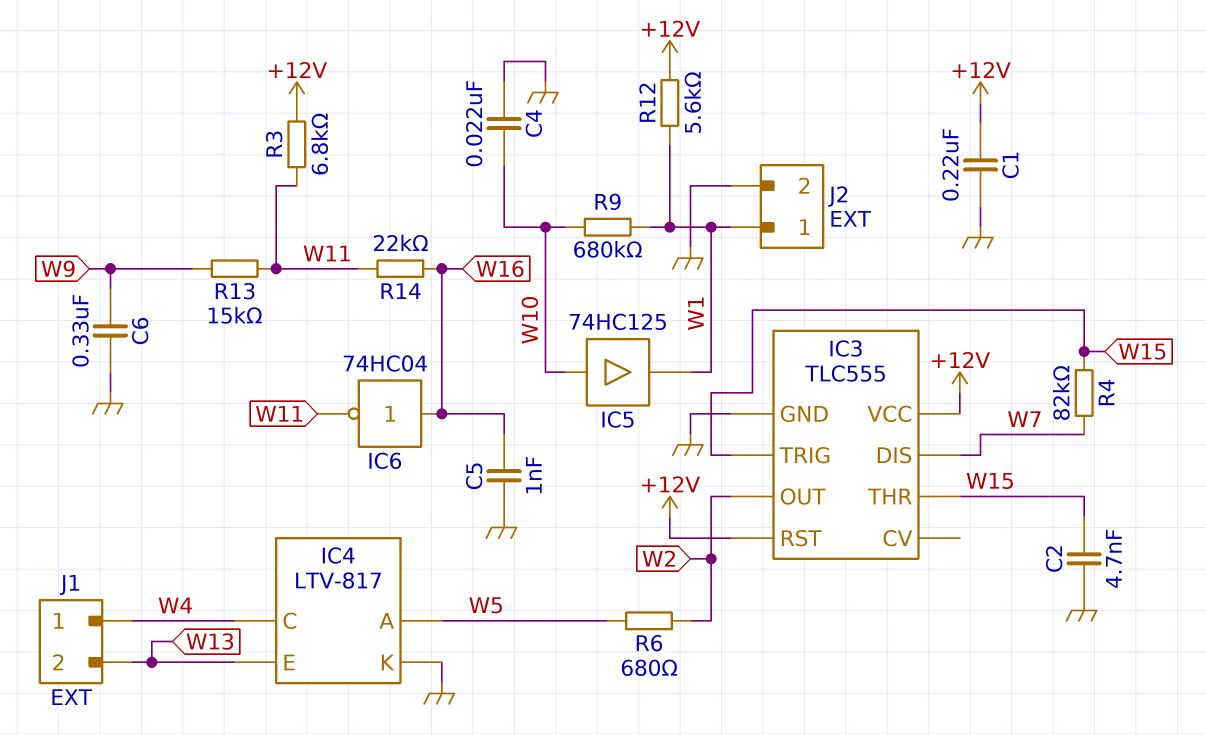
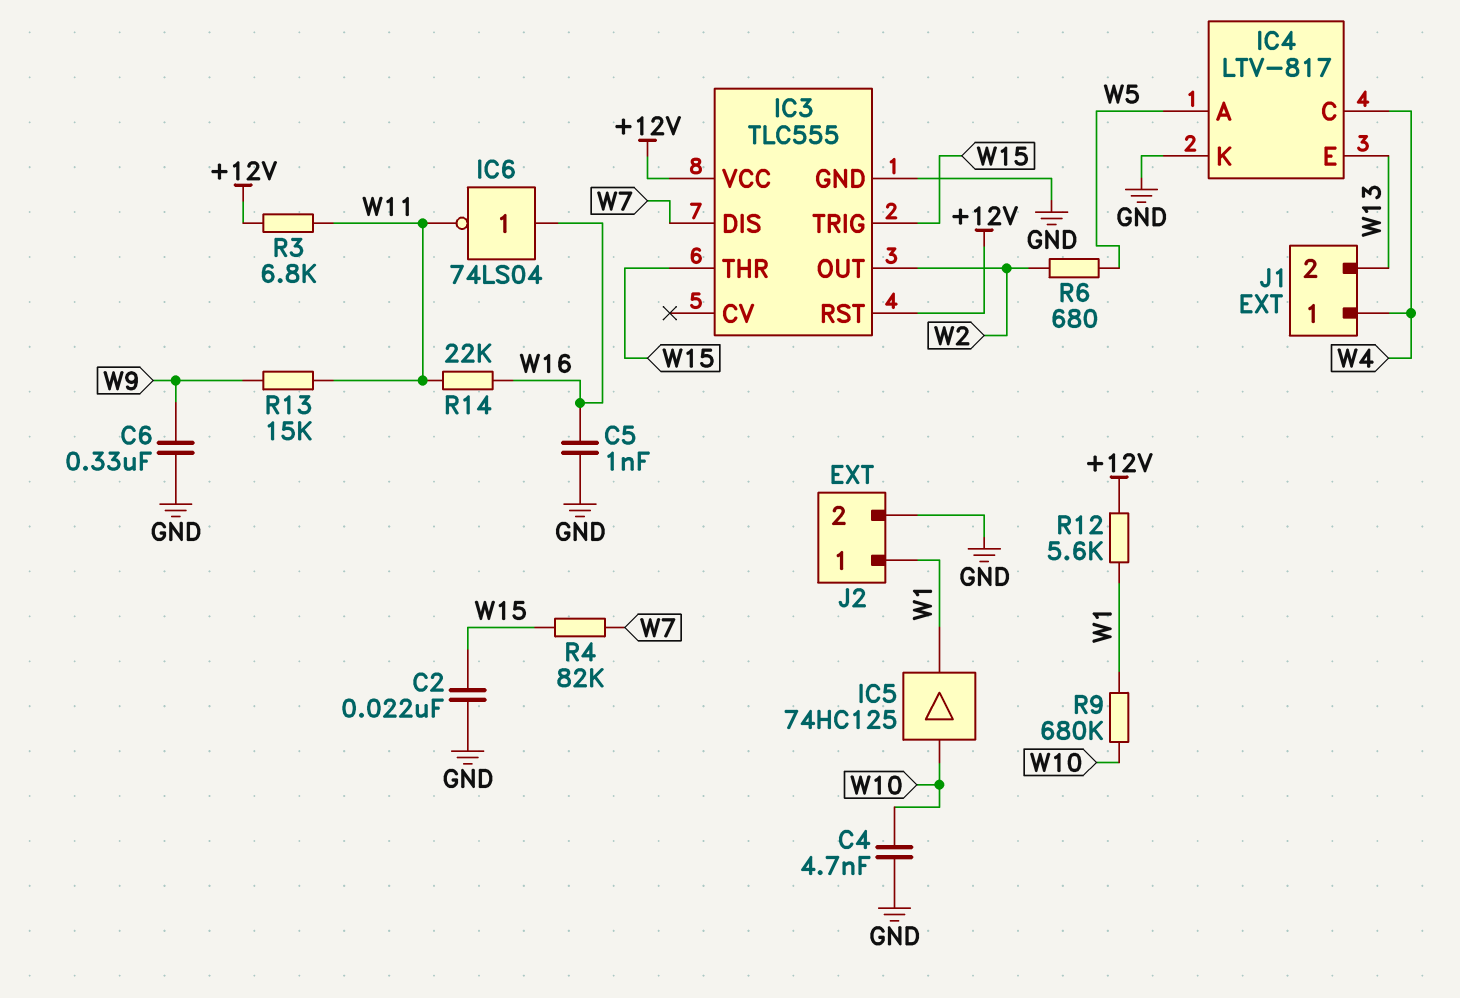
C1: 220nF (+12V, GND) -> none
C2: 4.7nF (GND, W15) -> 22nF (GND, W15)
C4: 22nF (GND, W10) -> 4.7nF (GND, W10)
IC6: NOT 74HC04 (in W16, out W11) -> NOT 74LS04 (in W16, out W11)

